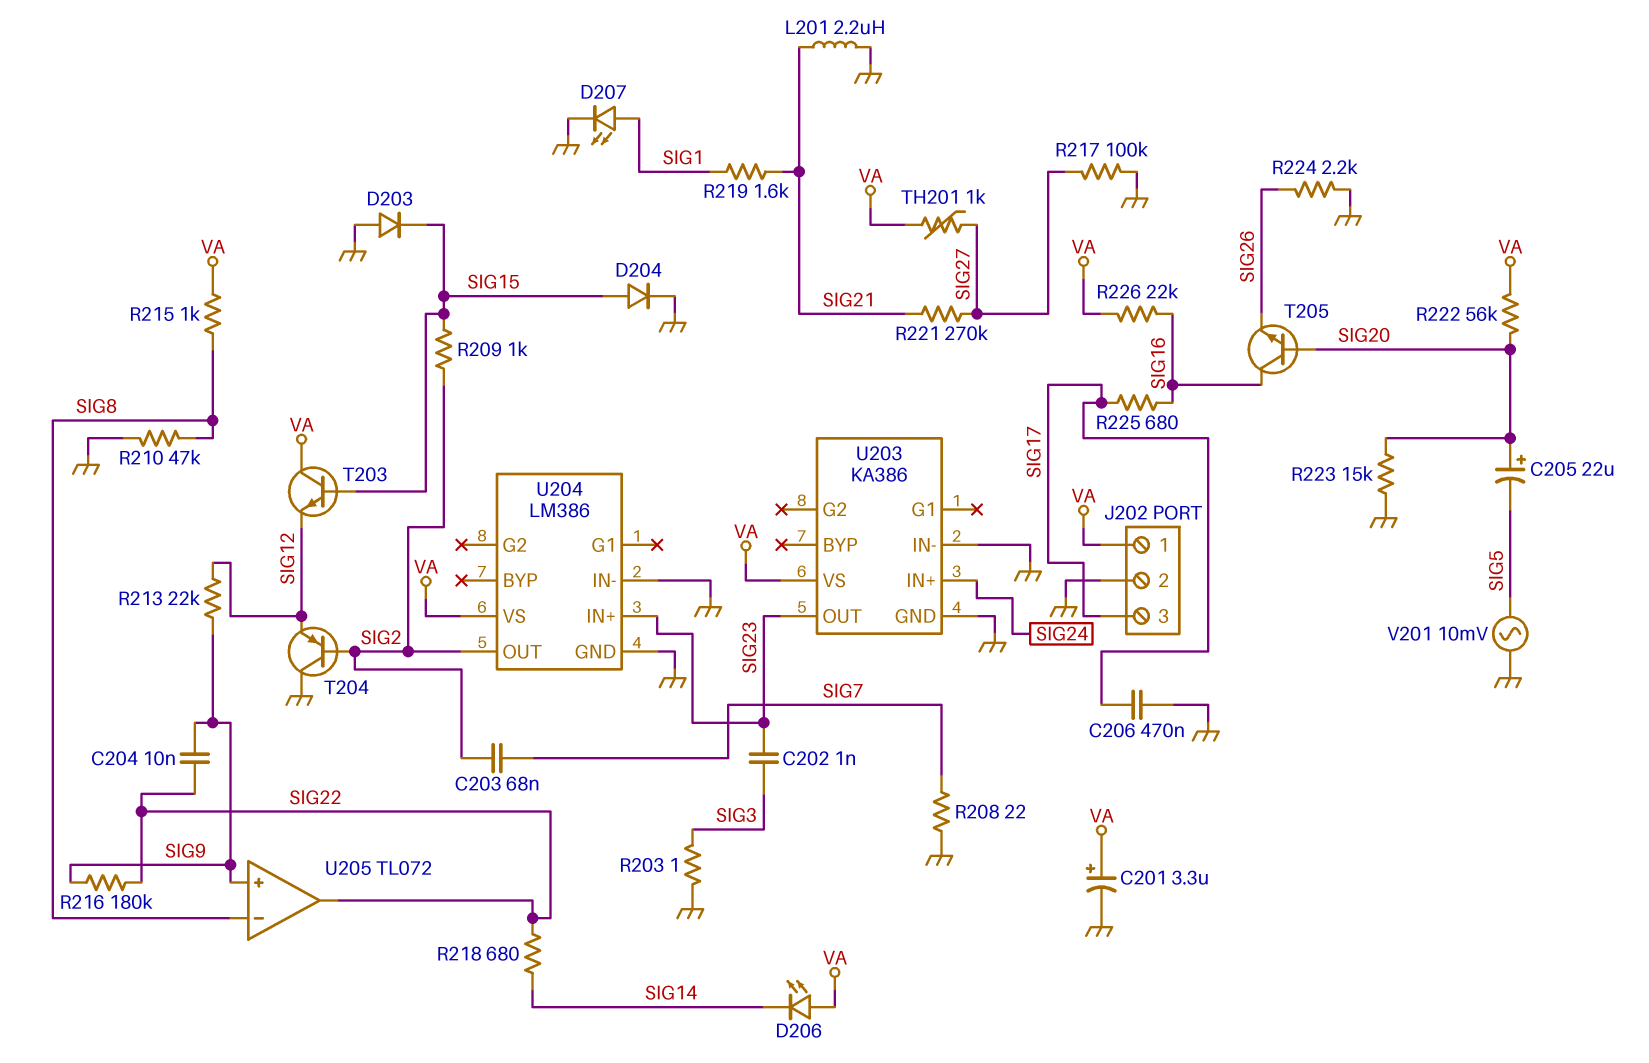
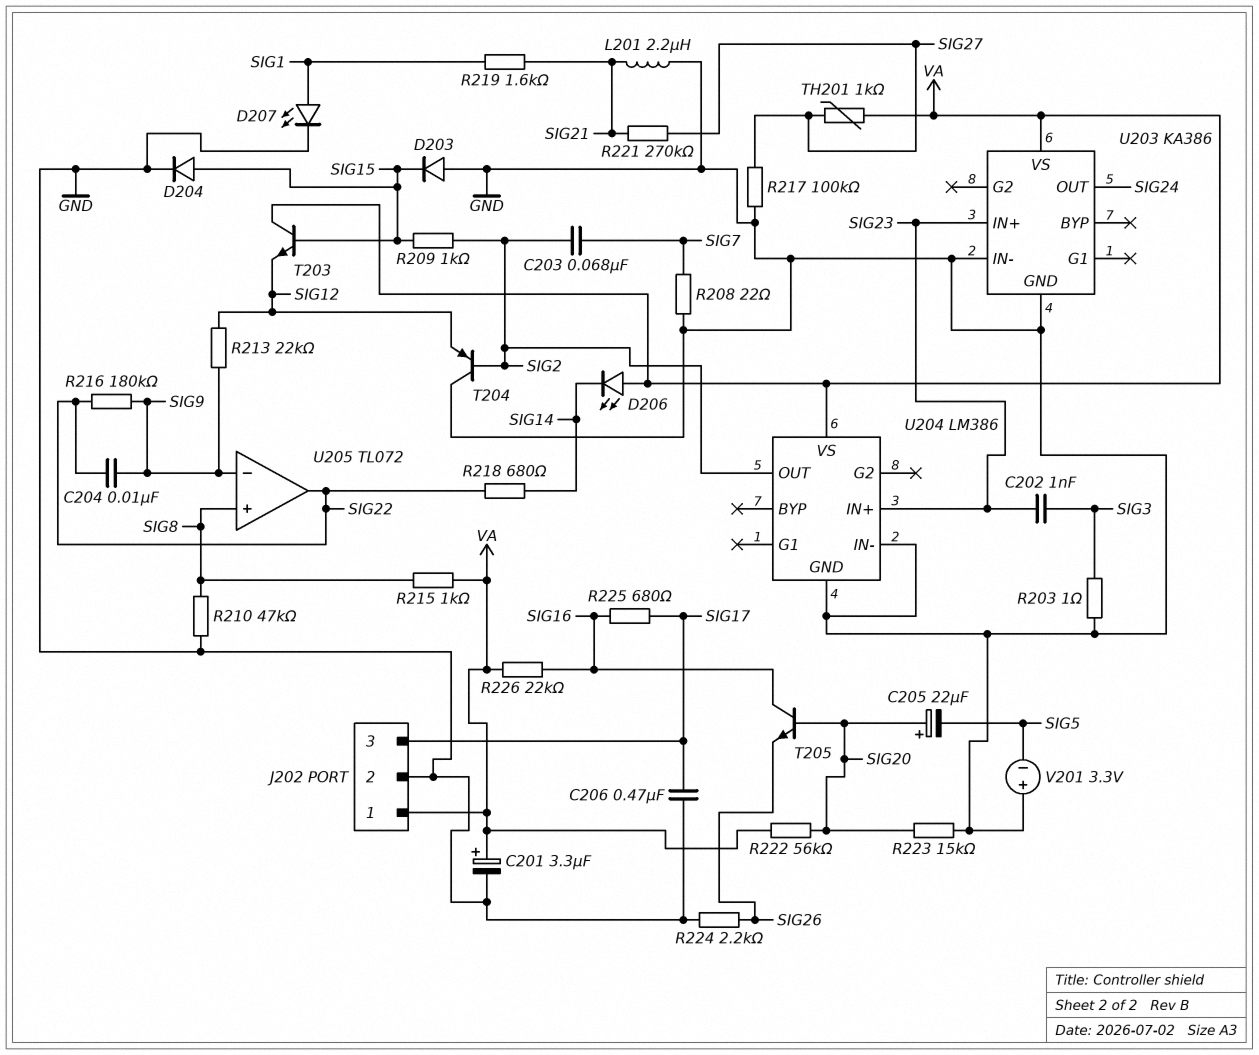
U203 pin IN+: SIG24 -> SIG23
U203 pin OUT: SIG23 -> SIG24
U205 pin in+: SIG9 -> SIG8
U205 pin in-: SIG8 -> SIG9
V201: AC 10mV (GND, SIG5) -> 3.3V (plus GND, minus SIG5)

